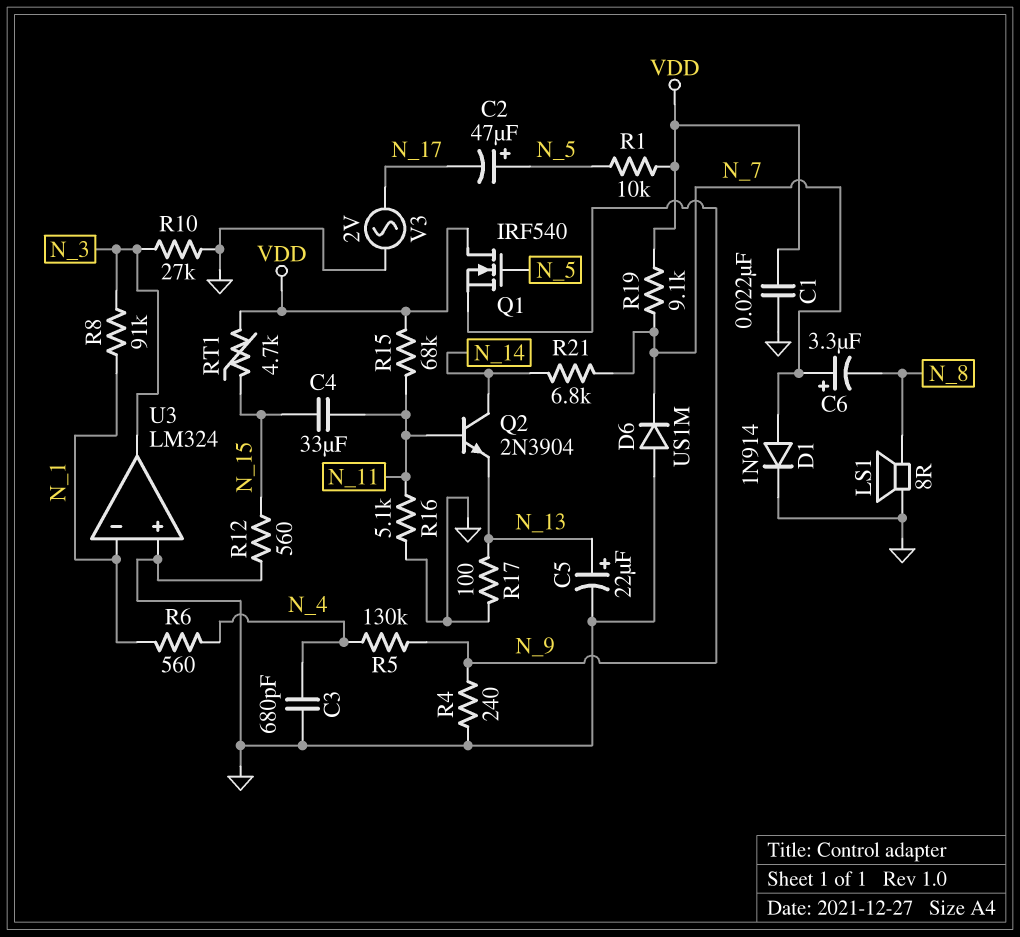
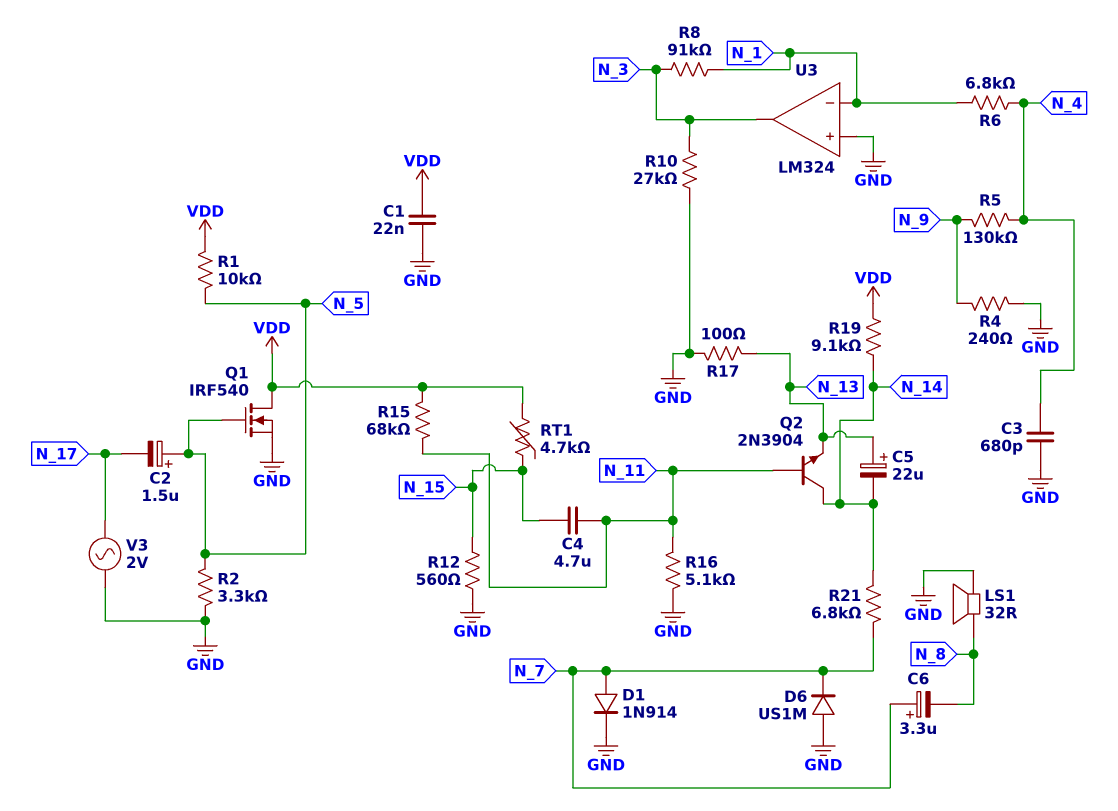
C2: 47uF (plus N_5, minus N_17) -> 1.5uF (plus N_5, minus N_17)
C4: 33uF (N_11, N_15) -> 4.7uF (N_11, N_15)
C5: 22uF (plus N_13, minus GND) -> 22uF (plus N_13, minus N_14)
LS1: speaker 8R (GND, N_8) -> speaker 32R (GND, N_8)
Q1: NMOS IRF540 (G N_5, D VDD, S N_9) -> NMOS IRF540 (G N_5, D VDD, S GND)
R2: none -> 3.3k (GND, N_5)
R6: 560 (N_1, N_4) -> 6.8k (N_1, N_4)
R19: 9.1k (N_7, VDD) -> 9.1k (N_14, VDD)

